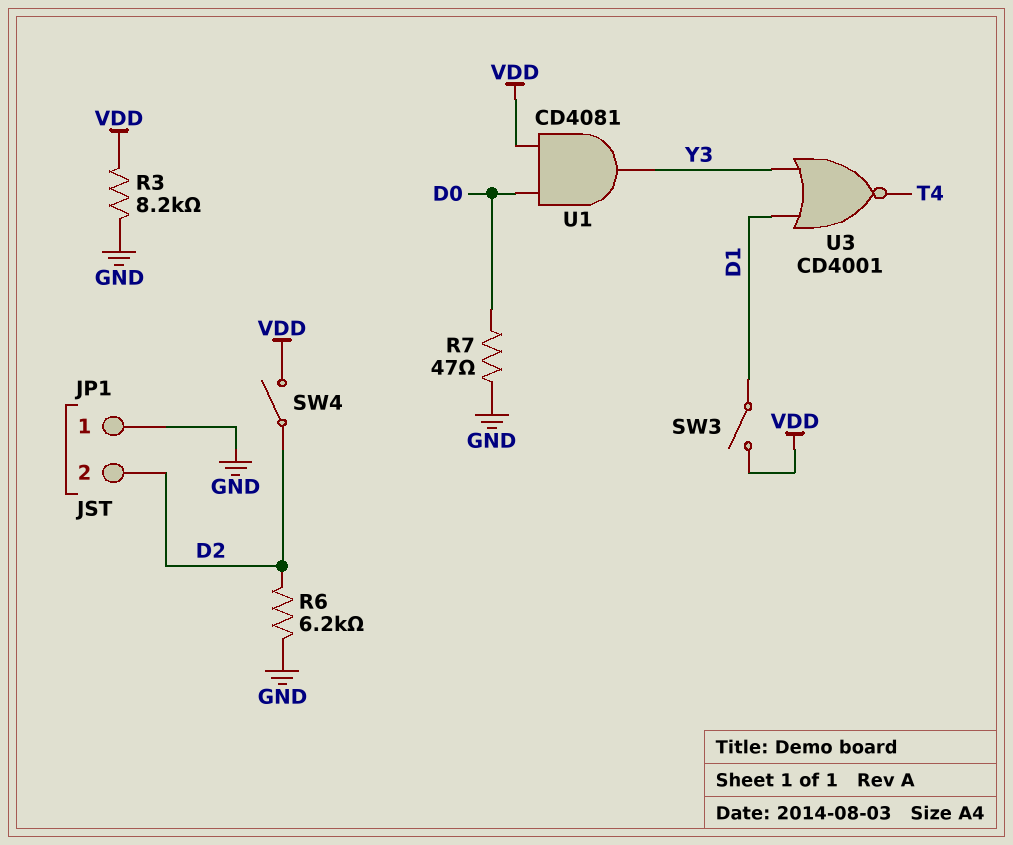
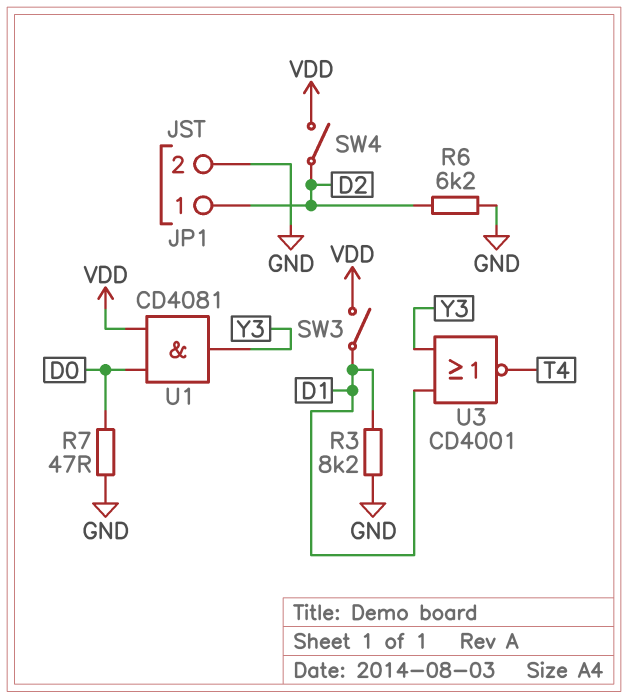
JP1 pin 1: GND -> D2
JP1 pin 2: D2 -> GND
R3: 8.2k (GND, VDD) -> 8.2k (D1, GND)

